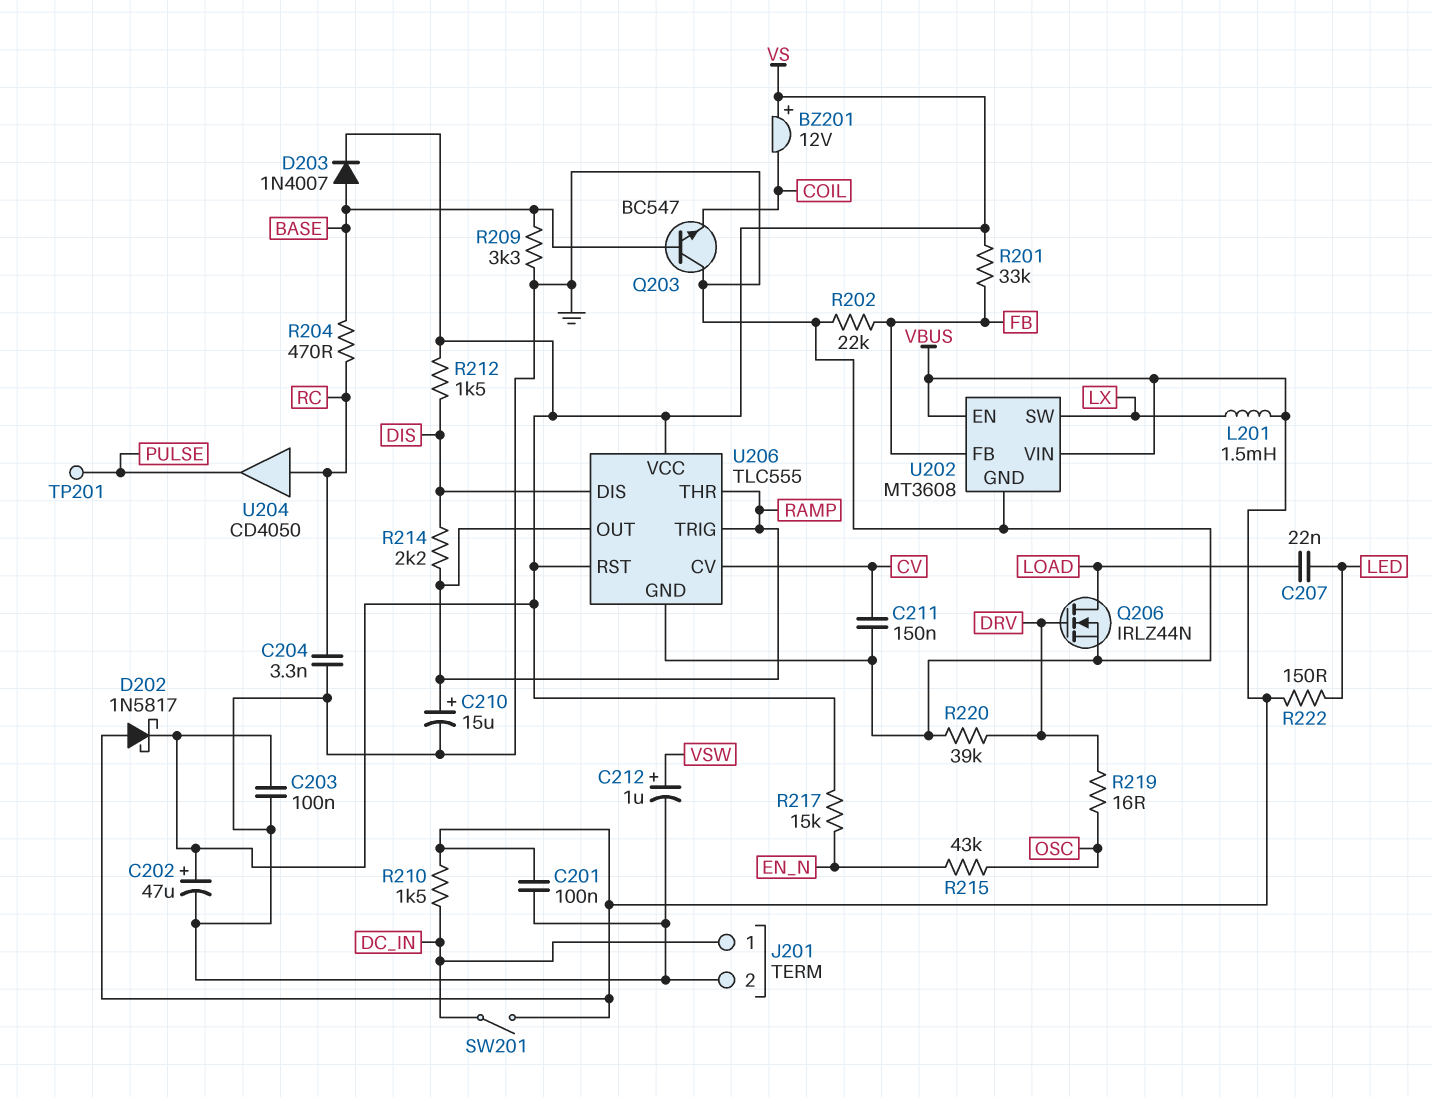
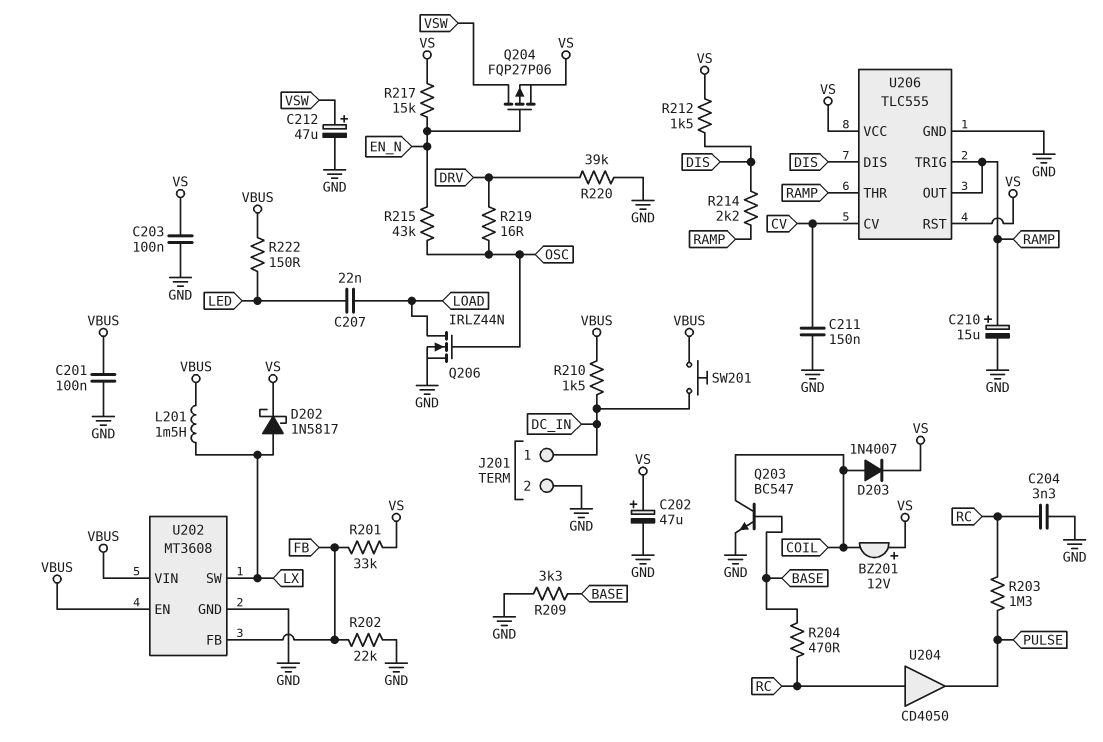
C212: 1uF (plus VSW, minus GND) -> 47uF (plus VSW, minus GND)
D202: schottky 1N5817 (A VBUS, K VS) -> schottky 1N5817 (A LX, K VS)
D203: diode 1N4007 (A BASE, K VS) -> diode 1N4007 (A COIL, K VS)
Q203: NPN BC547 (B BASE, C GND, E COIL) -> NPN BC547 (B BASE, C COIL, E GND)
Q204: none -> PMOS FQP27P06 (G EN_N, D VSW, S VS)
Q206: NMOS IRLZ44N (G DRV, D LOAD, S GND) -> NMOS IRLZ44N (G OSC, D LOAD, S GND)
R203: none -> 1.3M (PULSE, RC)
SW201: switch (DC_IN, VBUS) -> button (DC_IN, VBUS)
TP201: test point (PULSE) -> none

